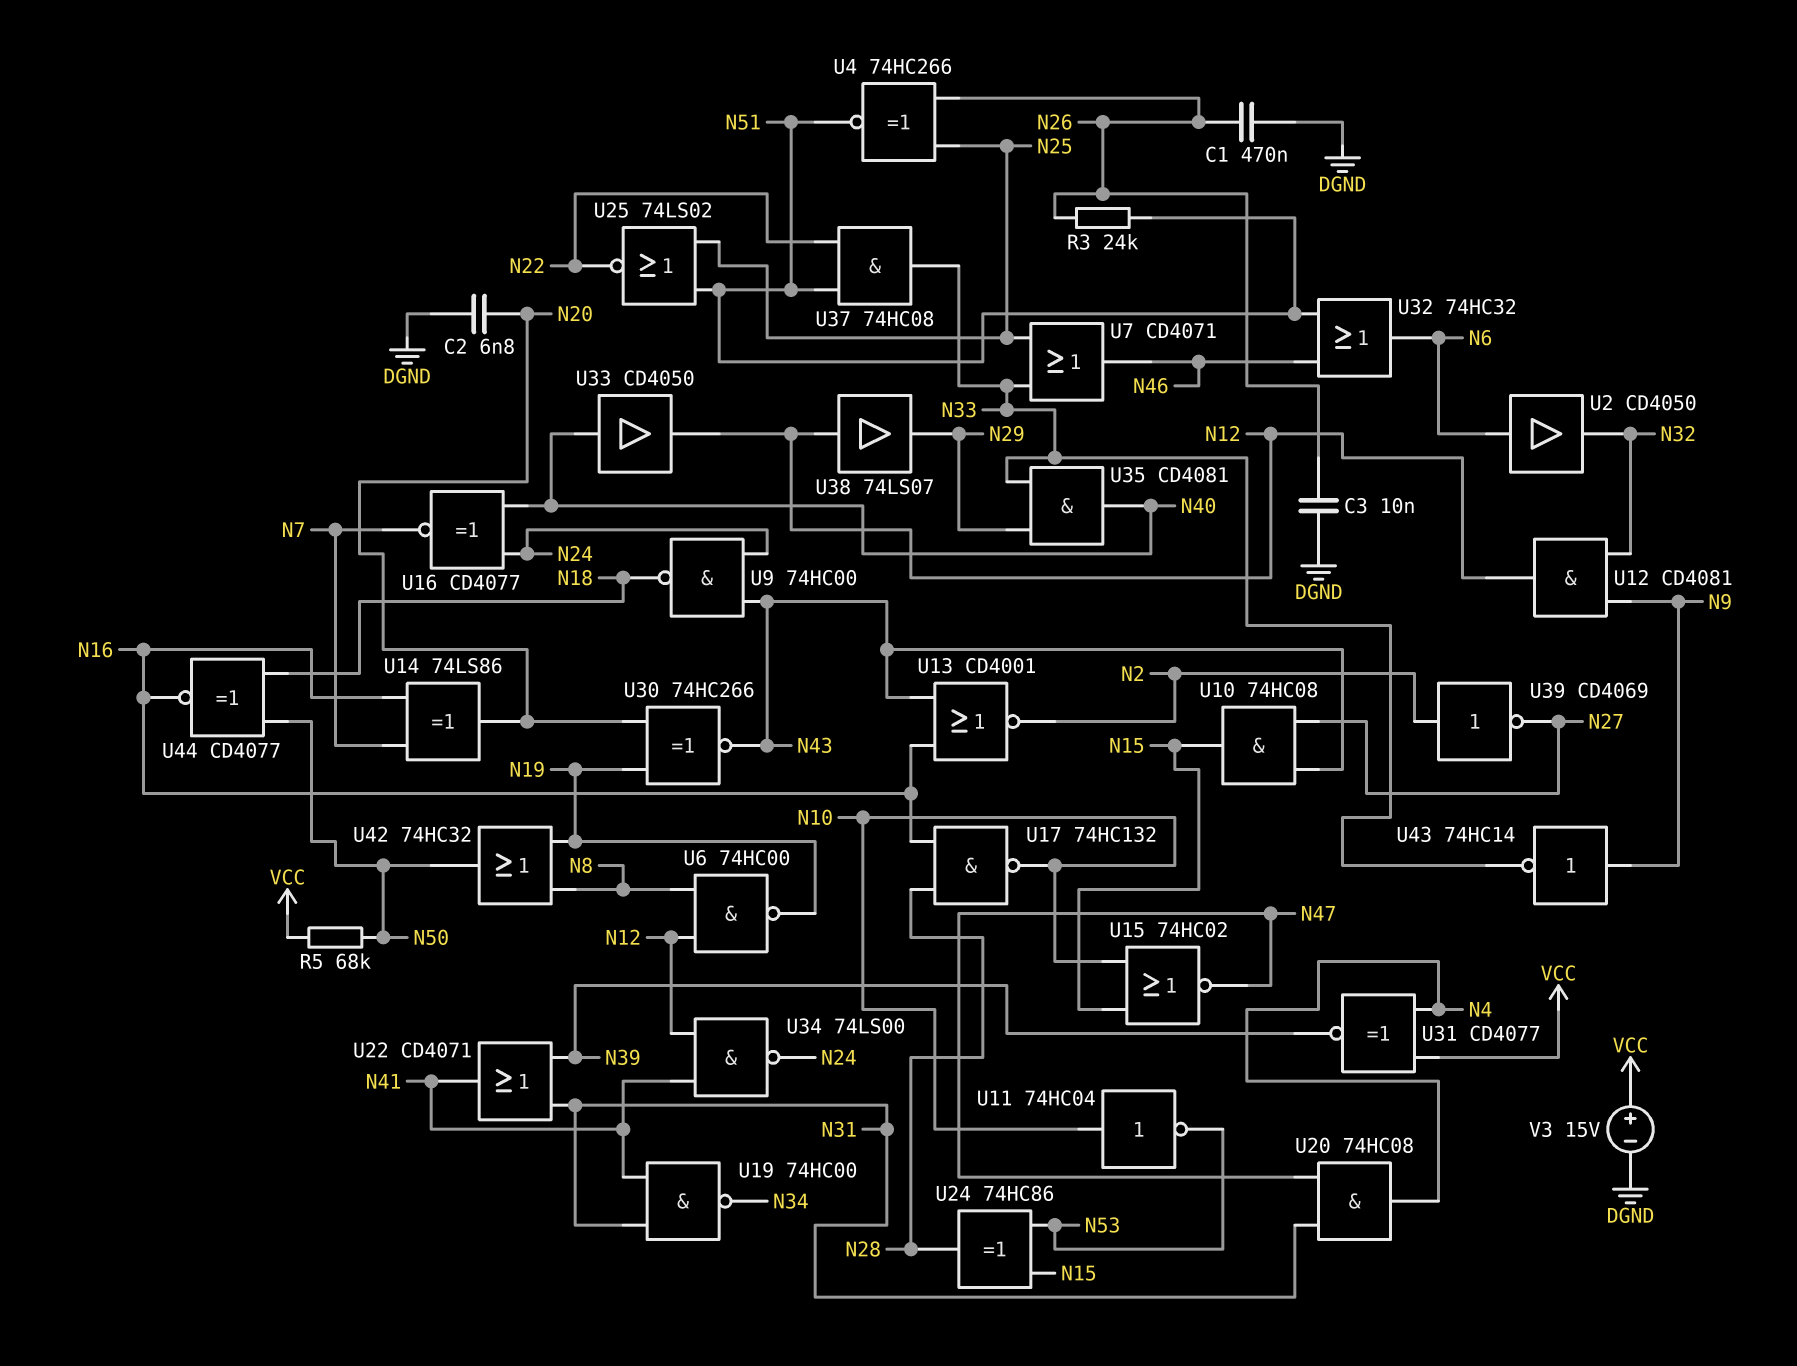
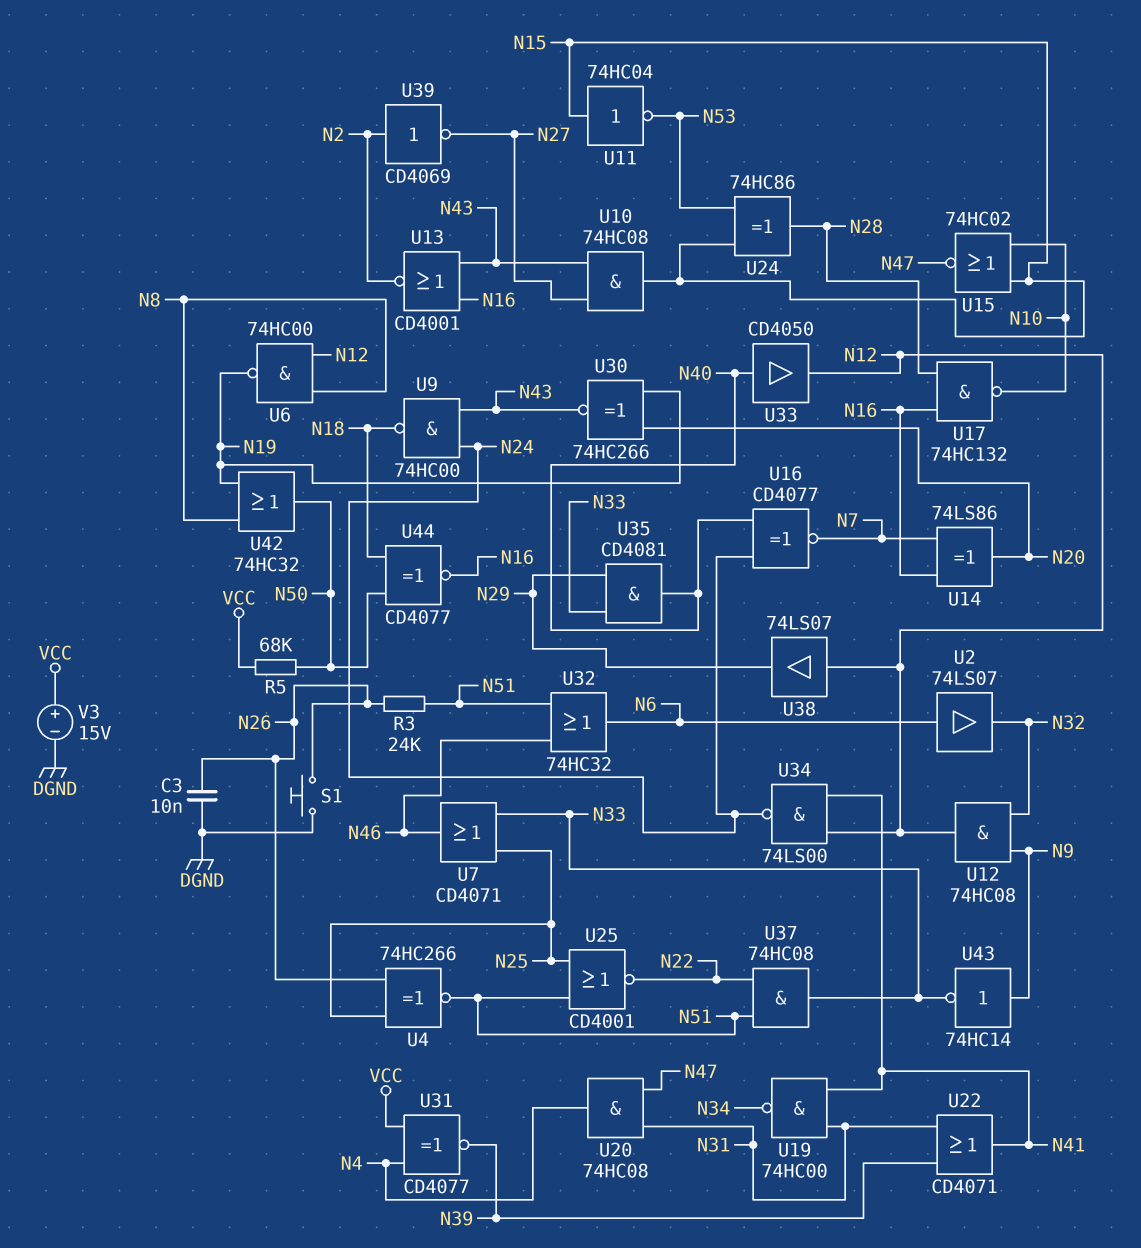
C1: 470nF (DGND, N26) -> none
C2: 6.8nF (DGND, N20) -> none
S1: none -> button (DGND, N26)
U2: buffer CD4050 (in N6, out N32) -> buffer 74LS07 (in N6, out N32)
U11: NOT 74HC04 (in N10, out N53) -> NOT 74HC04 (in N15, out N53)
U12: AND CD4081 (in N9, in N32, out N12) -> AND 74HC08 (in N9, in N32, out N12)
U25: NOR 74LS02 (in N25, in N51, out N22) -> NOR CD4001 (in N25, in N51, out N22)

